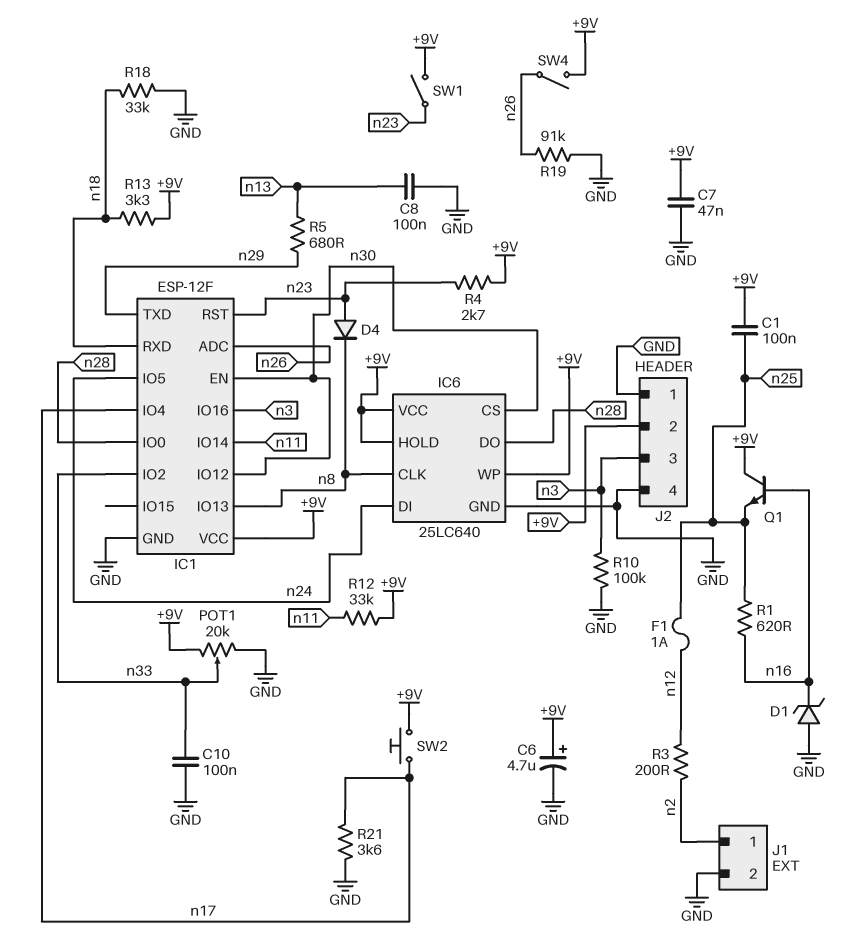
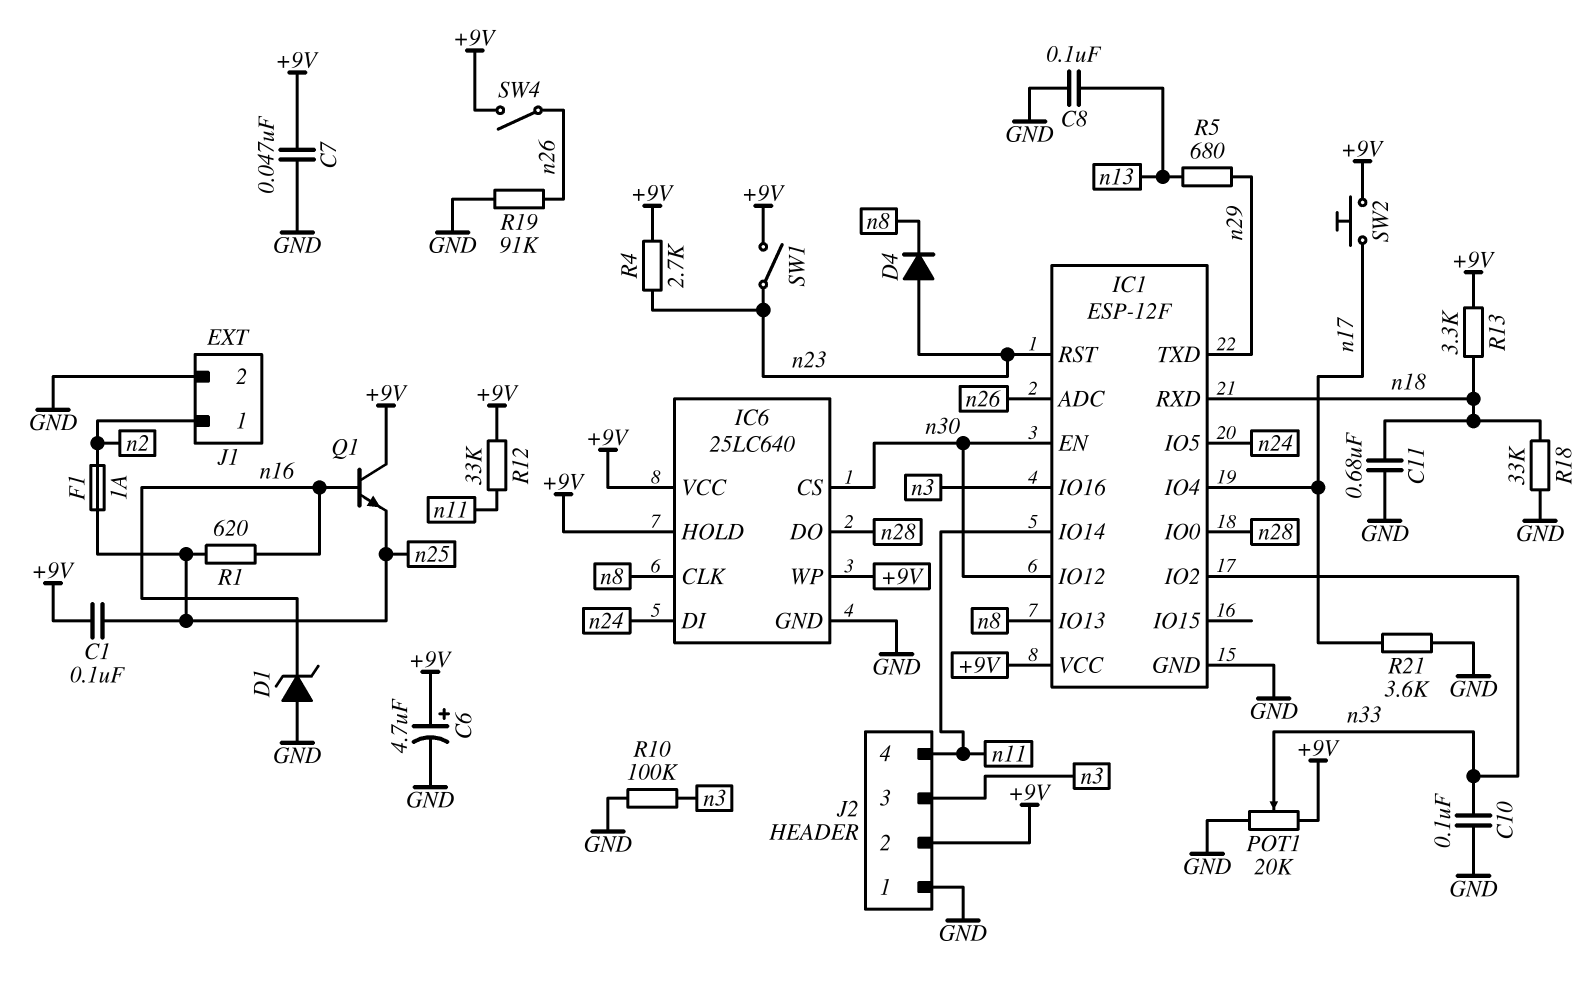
C11: none -> 680nF (GND, n18)
F1: 1A (n12, n25) -> 1A (n2, n25)
J2 pin 4: GND -> n11
R3: 200 (n2, n12) -> none

